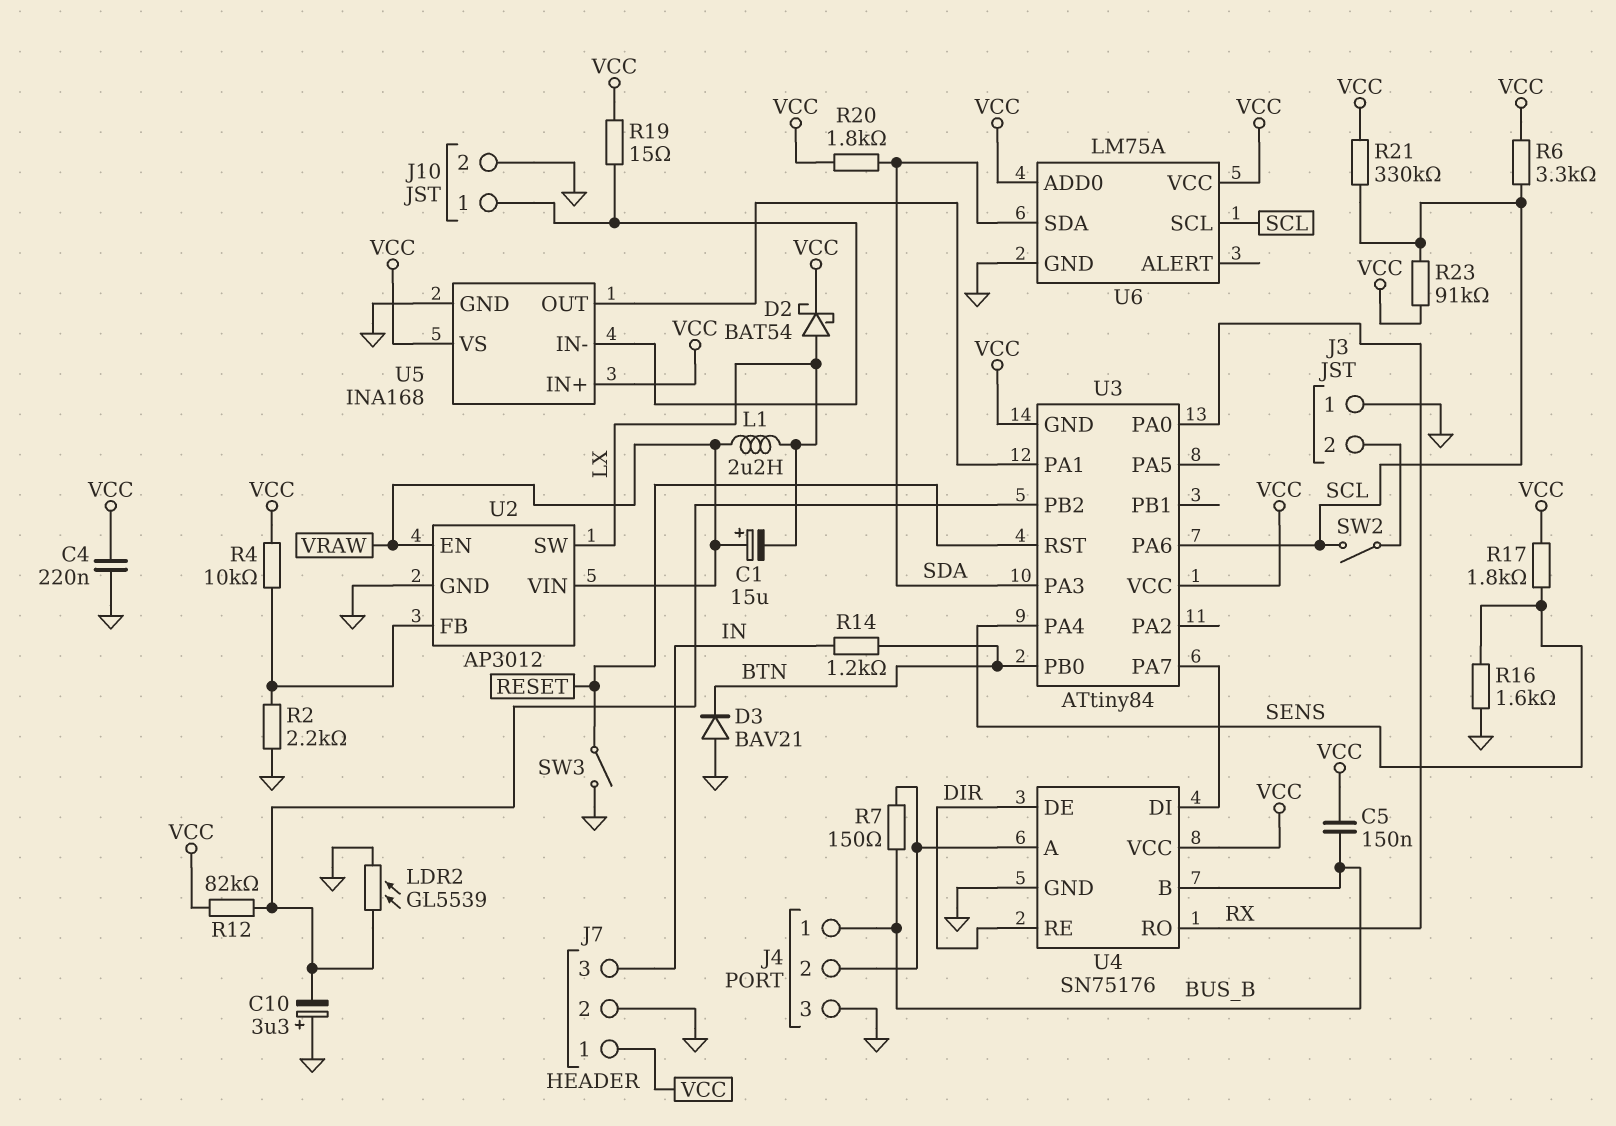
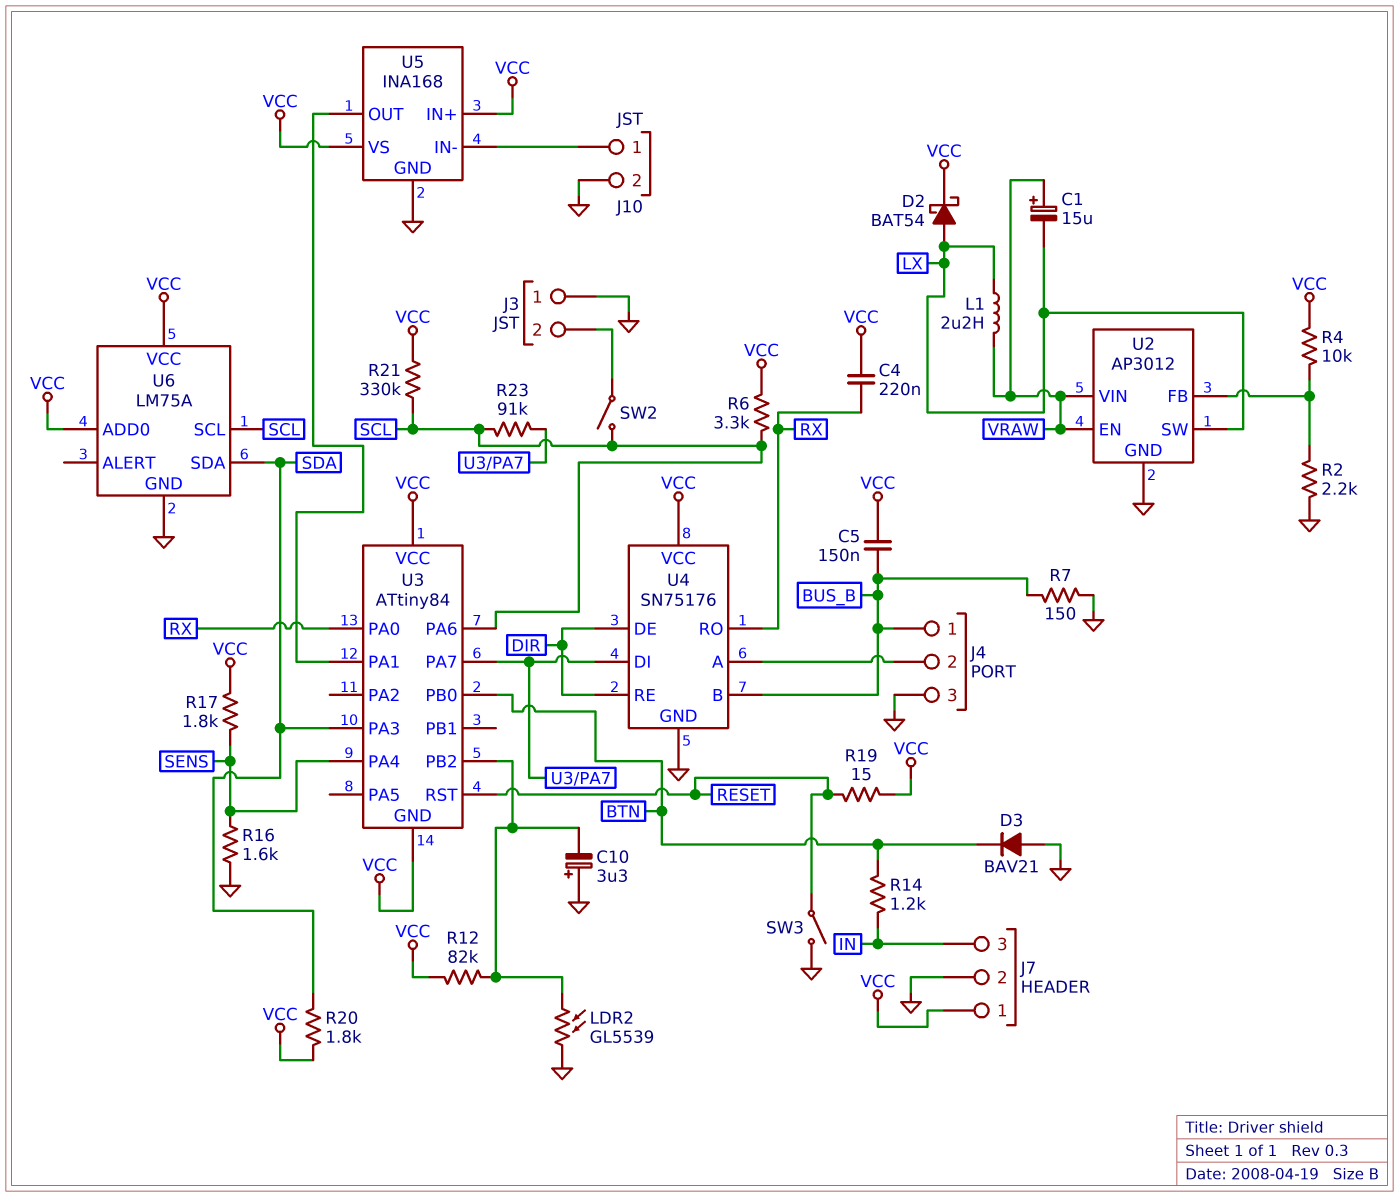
C4: 220nF (GND, VCC) -> 220nF (RX, VCC)
R7: 150 (BUS_B, J4/2) -> 150 (BUS_B, GND)
R19: 15 (J10/1, VCC) -> 15 (RESET, VCC)
R23: 91k (SCL, VCC) -> 91k (SCL, U3/PA7)

